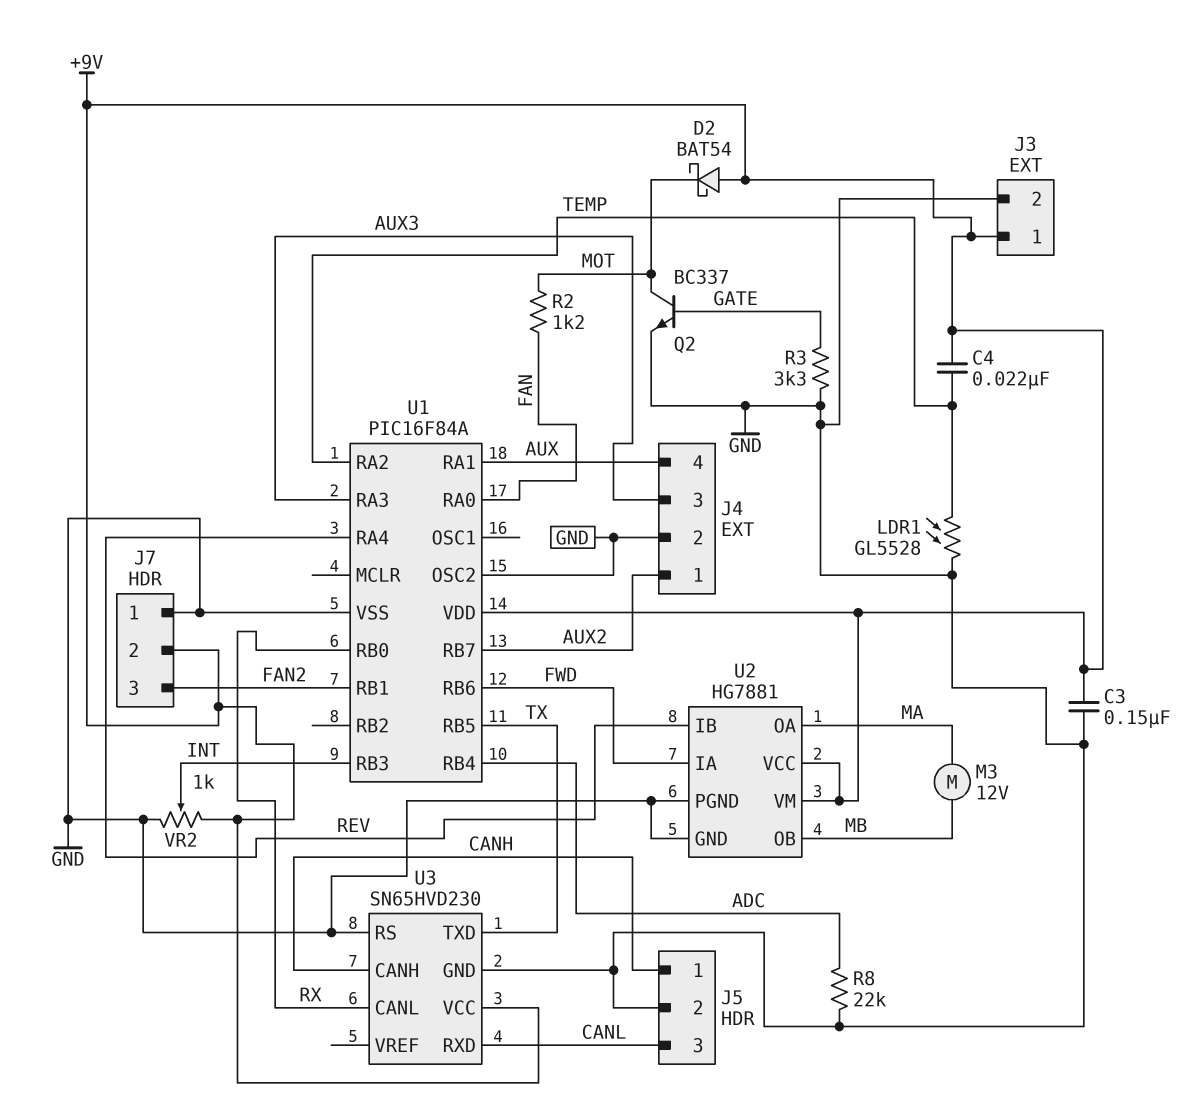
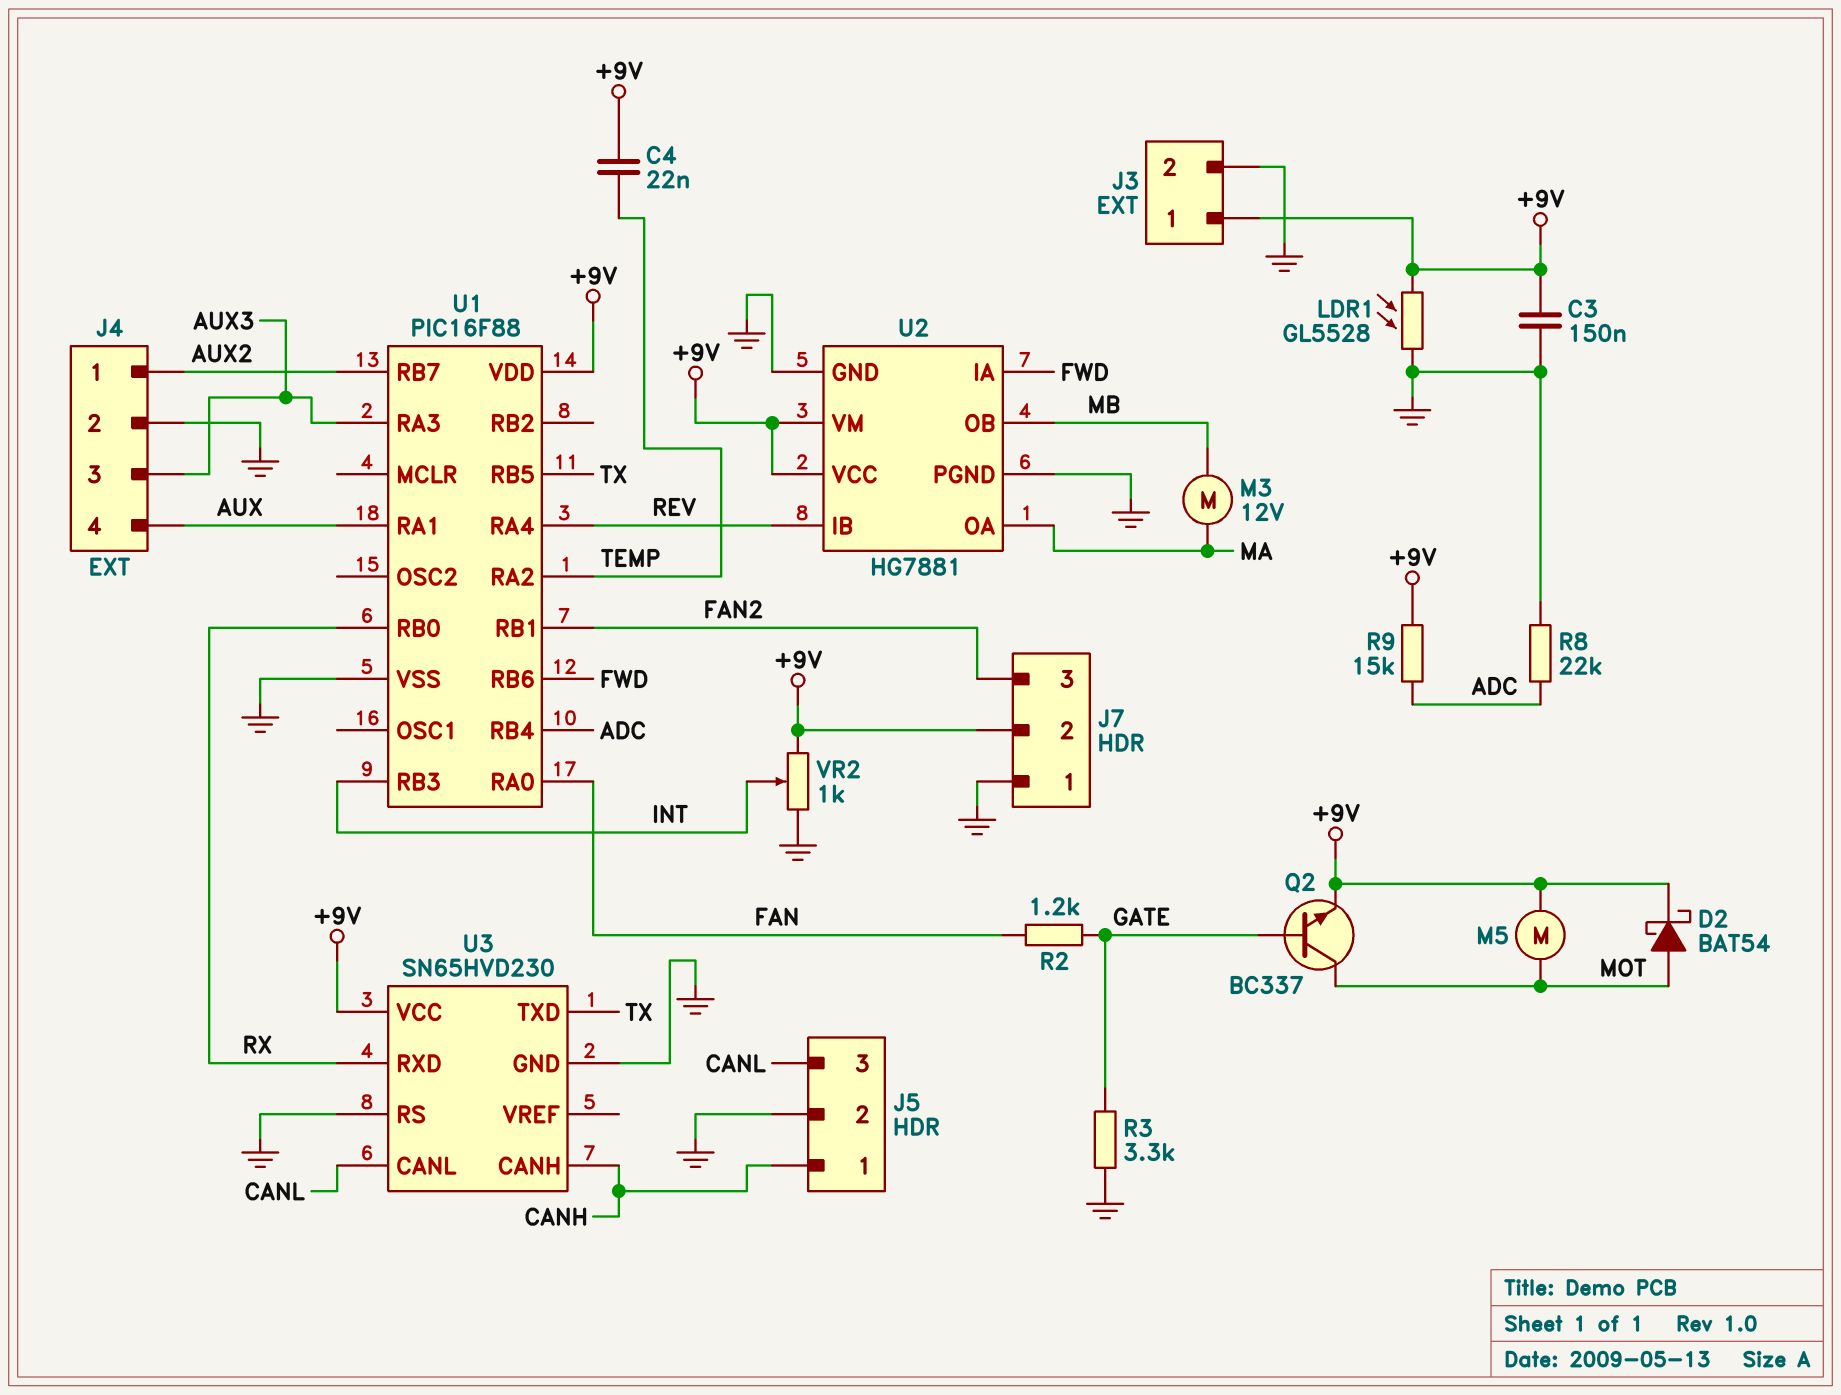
D2: schottky BAT54 (A +9V, K MOT) -> schottky BAT54 (A MOT, K +9V)
LDR1: GL5528 (GND, TEMP) -> GL5528 (+9V, GND)
M5: none -> motor (+9V, MOT)
Q2: NPN BC337 (B GATE, C MOT, E GND) -> NPN BC337 (B GATE, C MOT, E +9V)
R2: 1.2k (FAN, MOT) -> 1.2k (FAN, GATE)
R9: none -> 15k (+9V, ADC)
U1: PIC16F84A -> PIC16F88
U1 pin OSC2: GND -> none
U3 pin CANL: RX -> CANL
U3 pin RXD: CANL -> RX

